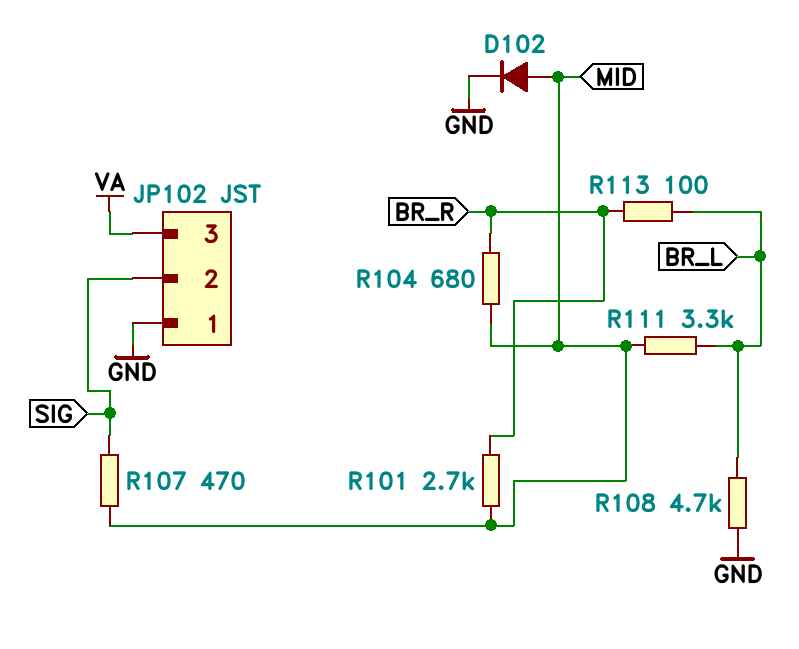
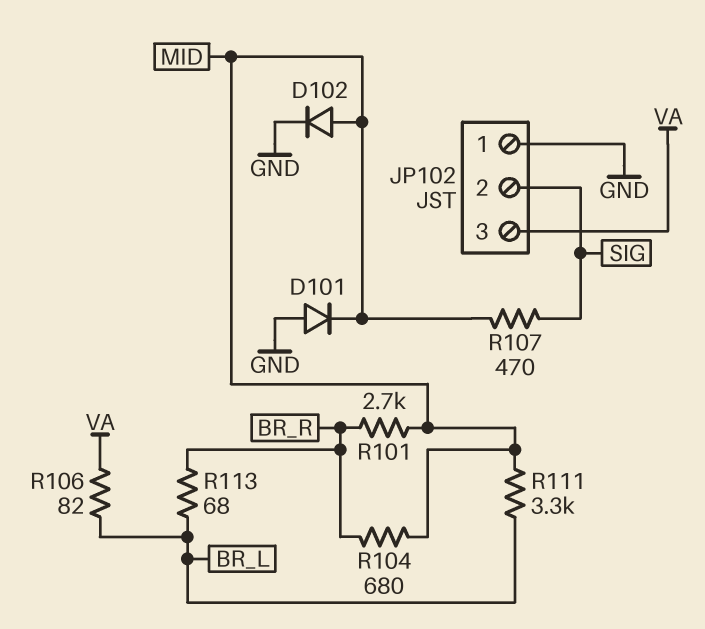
D101: none -> diode (A GND, K MID)
R106: none -> 82 (BR_L, VA)
R108: 4.7k (BR_L, GND) -> none
R113: 100 (BR_L, BR_R) -> 68 (BR_L, BR_R)

